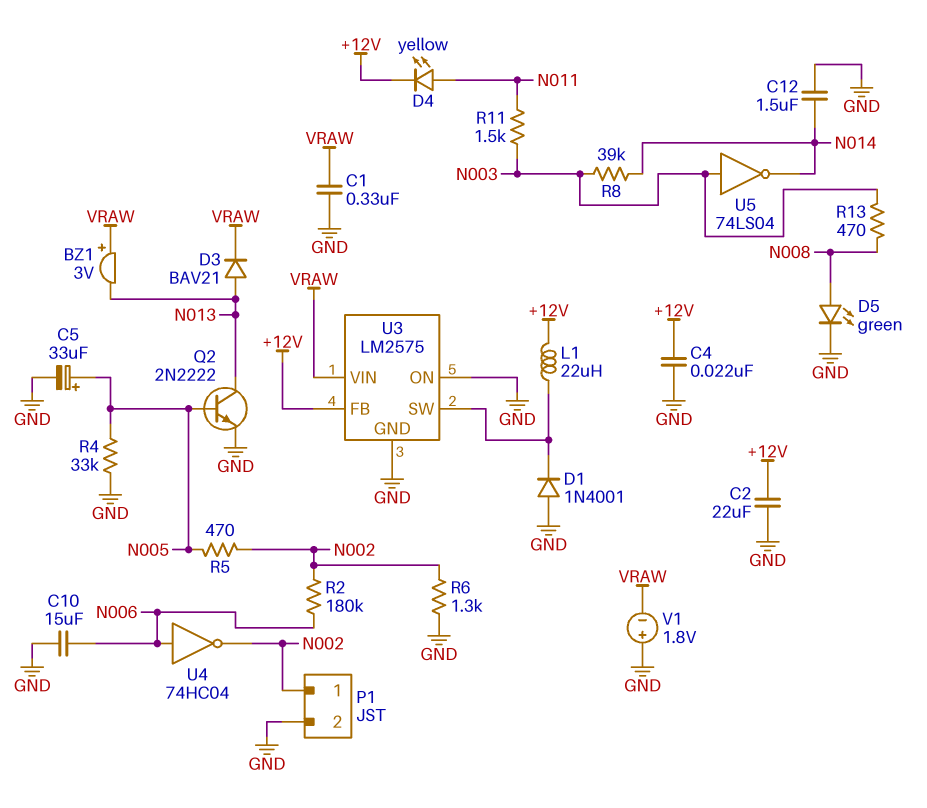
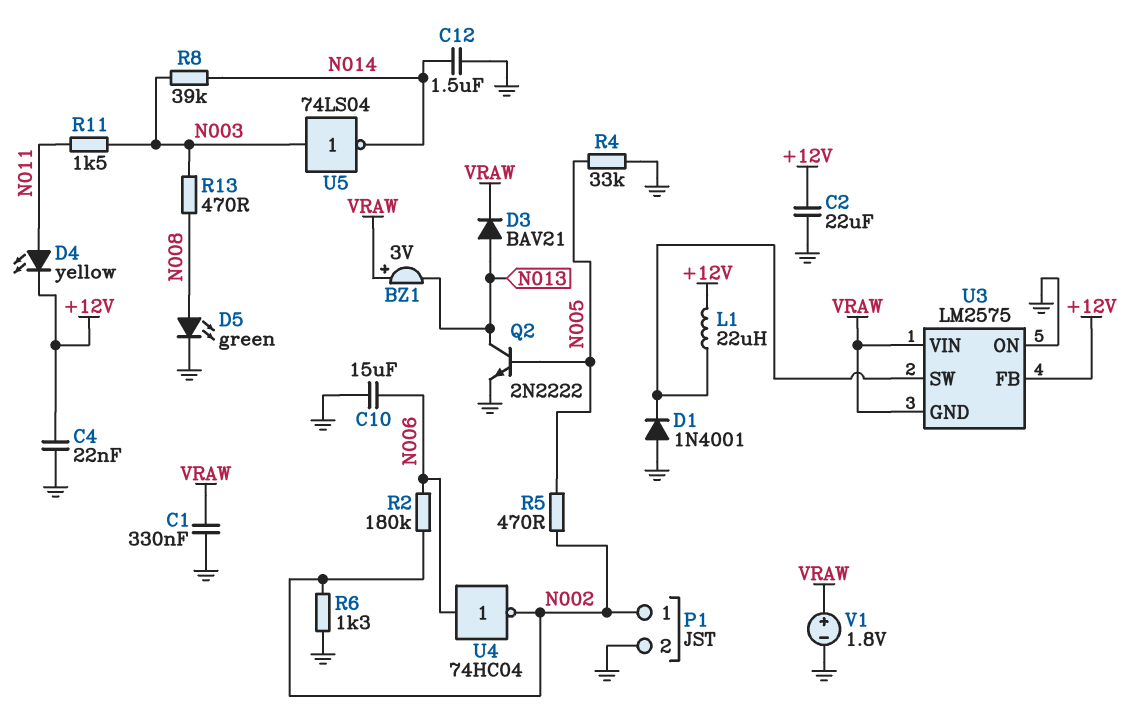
C5: 33uF (plus N005, minus GND) -> none
U3 pin GND: GND -> VRAW
V1: 1.8V (plus GND, minus VRAW) -> 1.8V (plus VRAW, minus GND)

